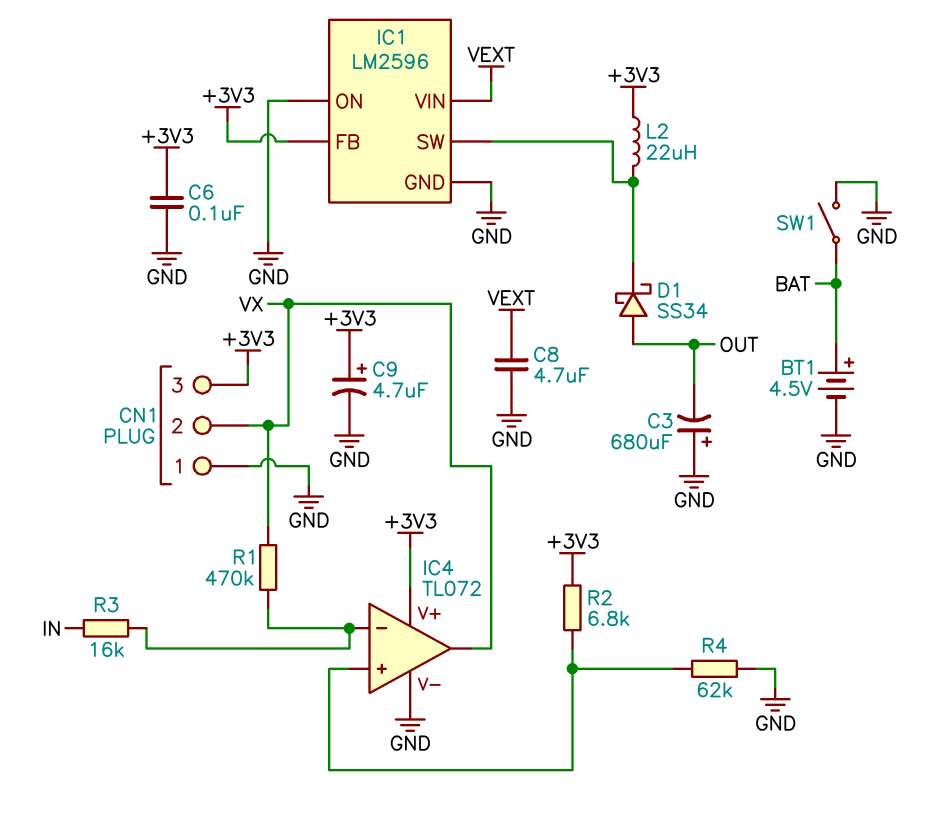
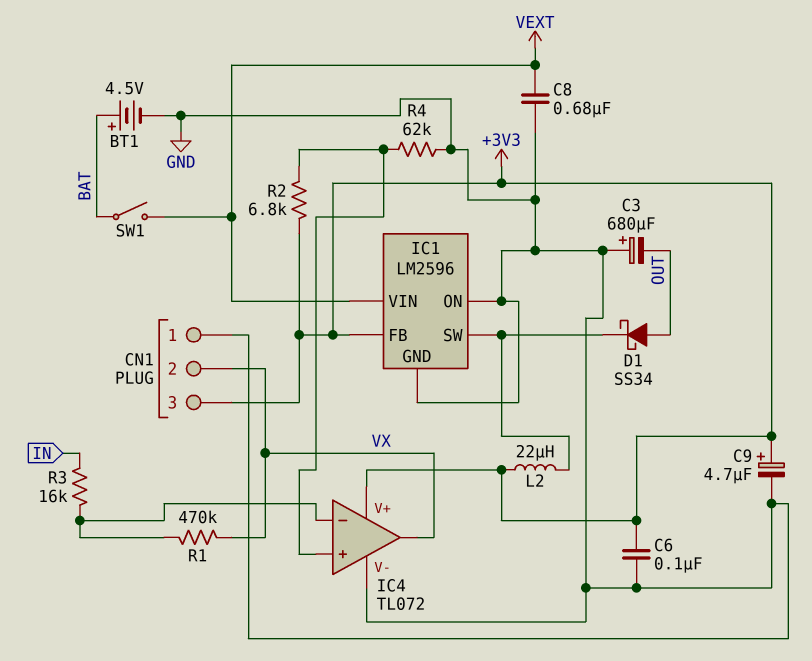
C8: 4.7uF (GND, VEXT) -> 680nF (GND, VEXT)
SW1: switch (BAT, GND) -> switch (BAT, VEXT)

